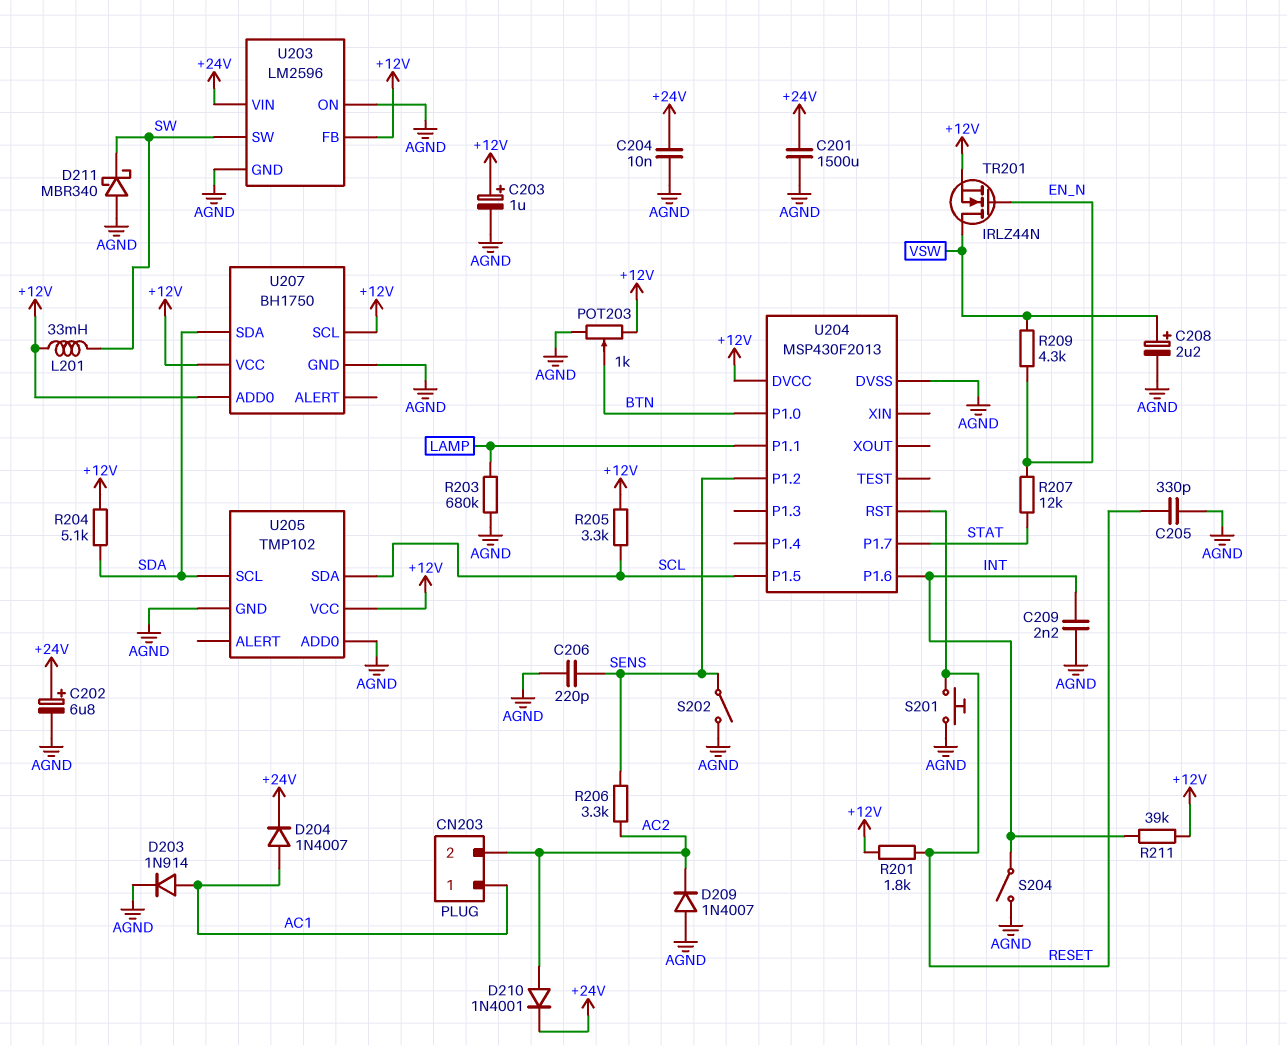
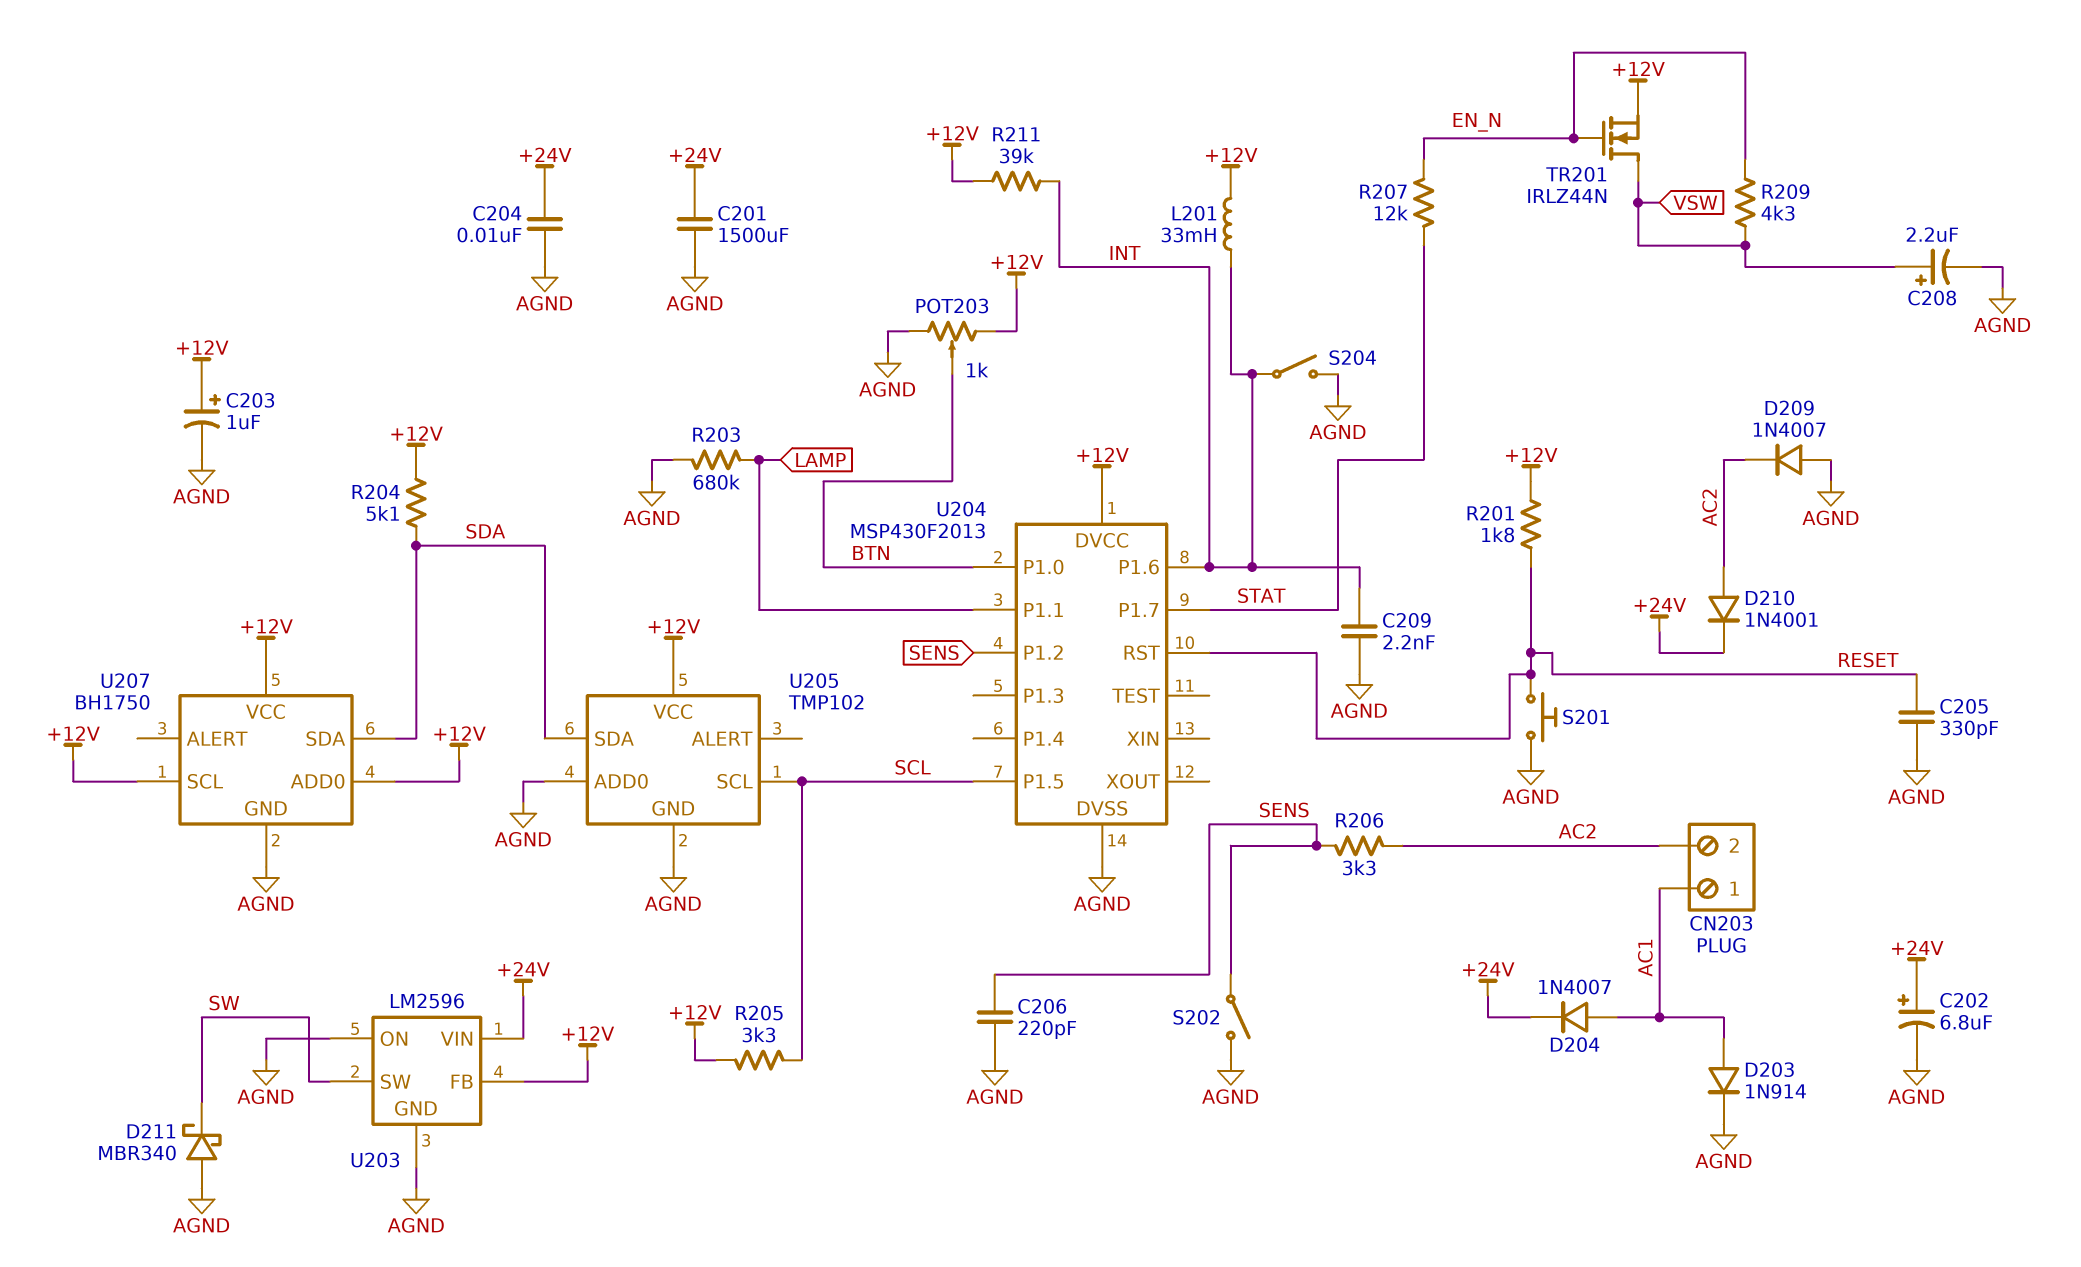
L201: 33mH (+12V, SW) -> 33mH (+12V, INT)
U205 pin SCL: SDA -> SCL
U205 pin SDA: SCL -> SDA

